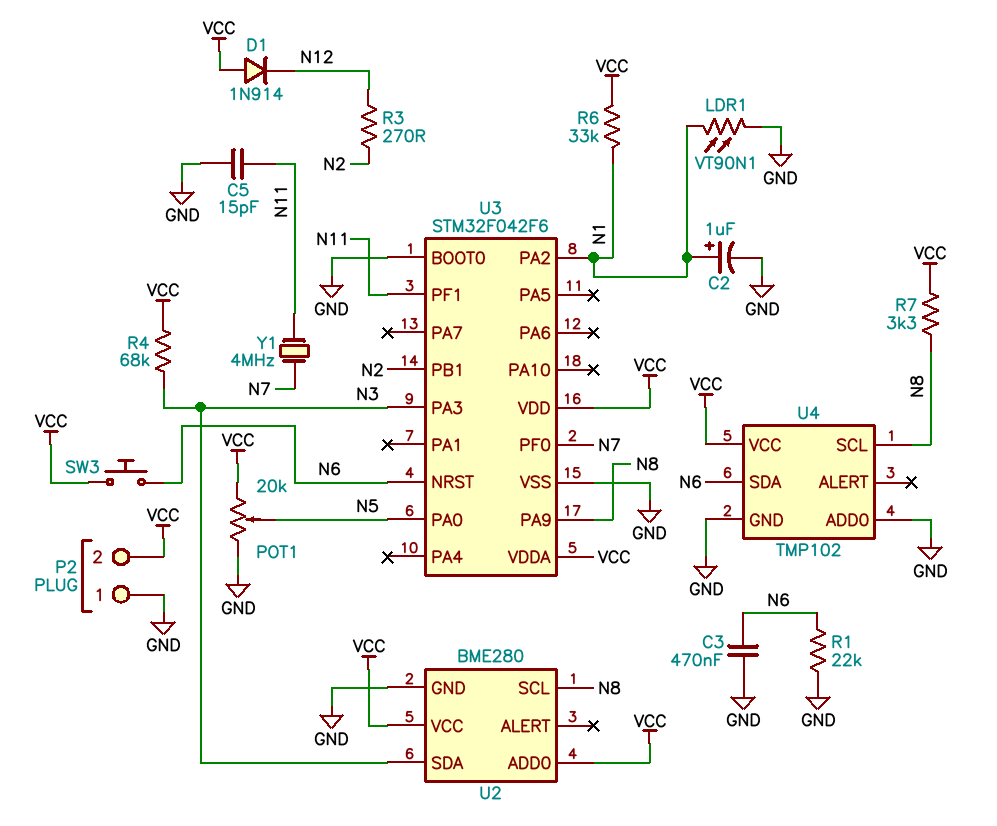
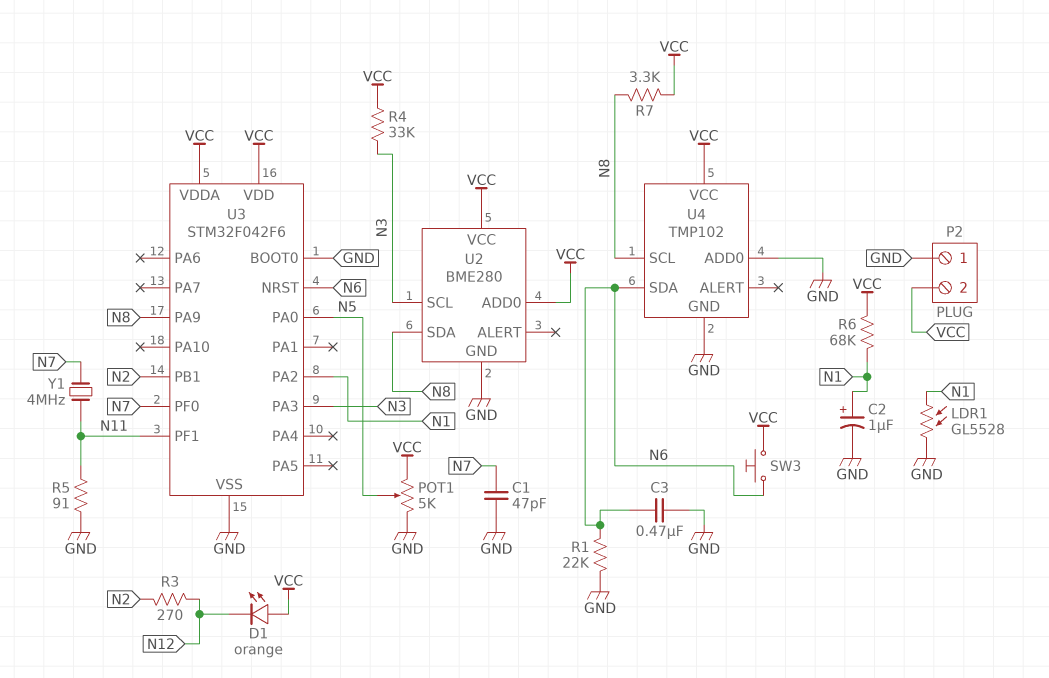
C1: none -> 47pF (GND, N7)
C5: 15pF (GND, N11) -> none
D1: diode 1N914 (A VCC, K N12) -> LED orange (A VCC, K N12)
LDR1: VT90N1 (GND, N1) -> GL5528 (GND, N1)
POT1: 20k (GND, VCC, wiper N5) -> 5k (GND, VCC, wiper N5)
R4: 68k (N3, VCC) -> 33k (N3, VCC)
R5: none -> 91 (GND, N11)
R6: 33k (N1, VCC) -> 68k (N1, VCC)
U2 pin SCL: N8 -> N3
U2 pin SDA: N3 -> N8

